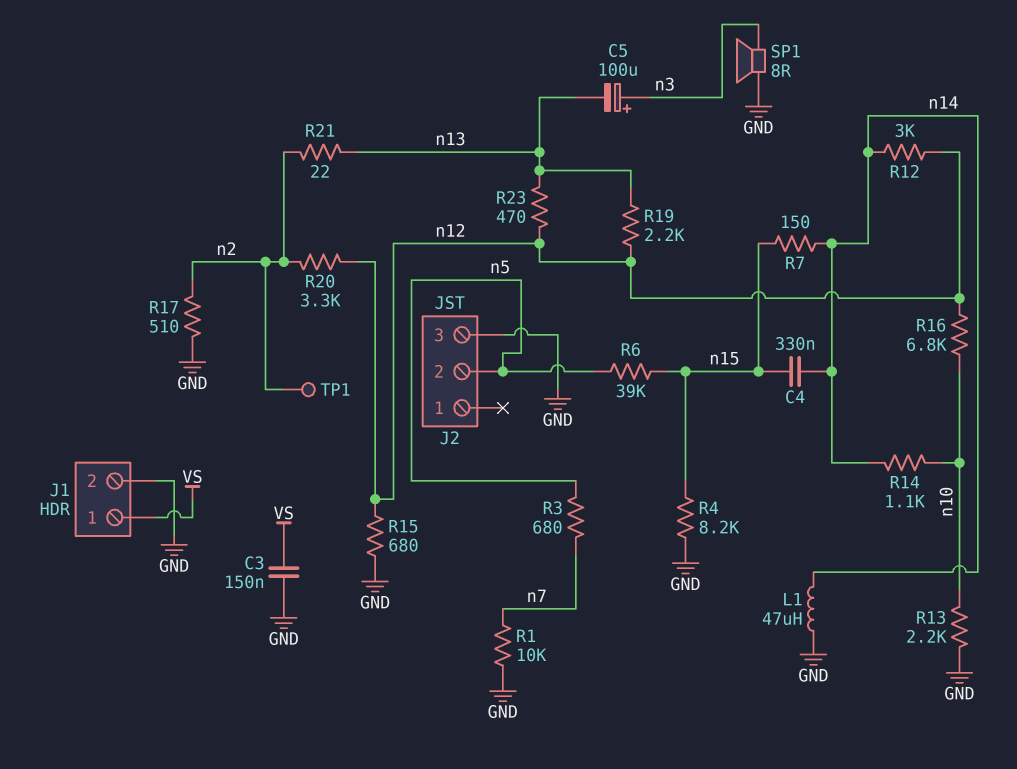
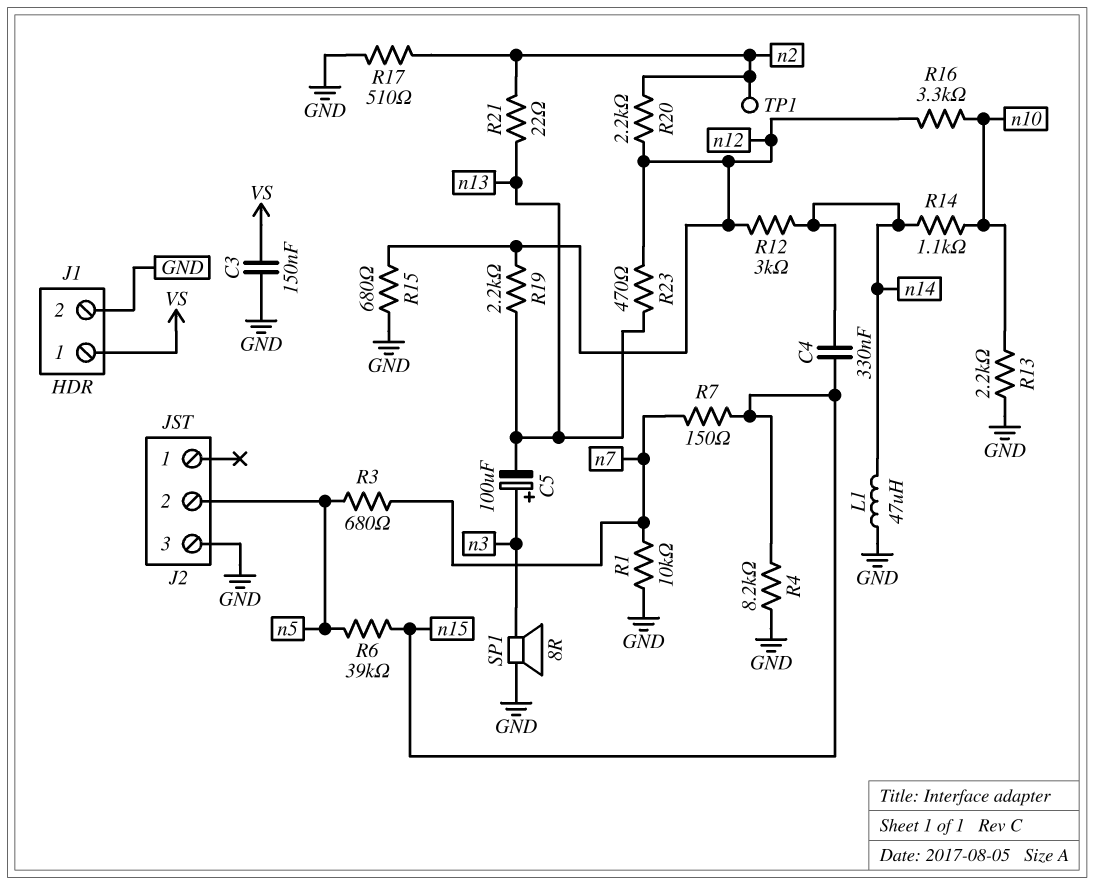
R7: 150 (n14, n15) -> 150 (n7, n15)
R16: 6.8k (n10, n12) -> 3.3k (n10, n12)
R20: 3.3k (n2, n12) -> 2.2k (n2, n12)

